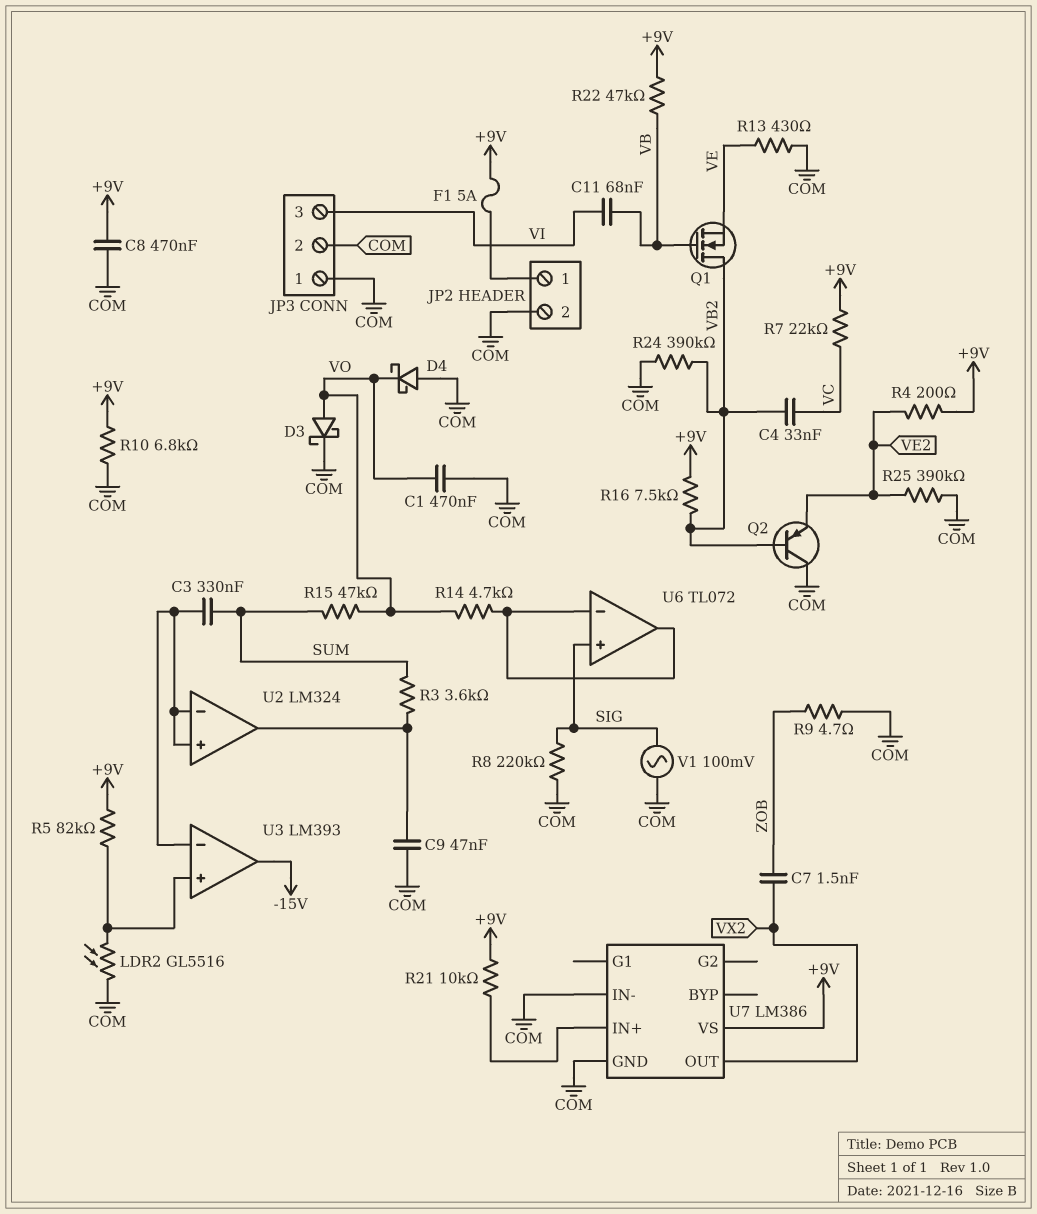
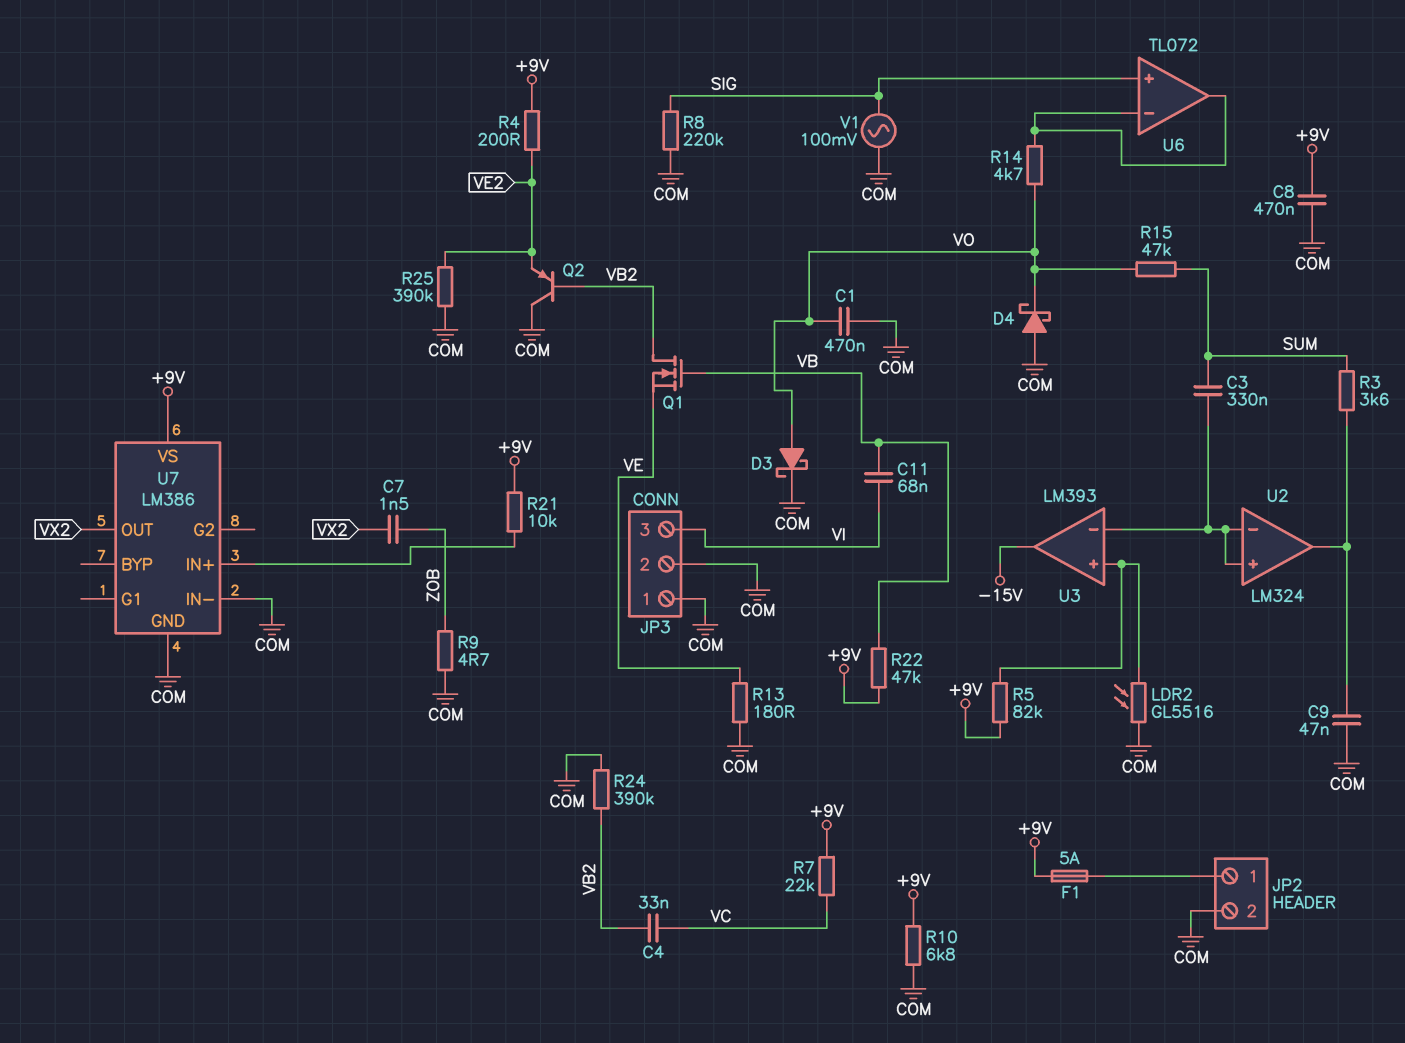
R13: 430 (COM, VE) -> 180 (COM, VE)
R16: 7.5k (+9V, VB2) -> none

